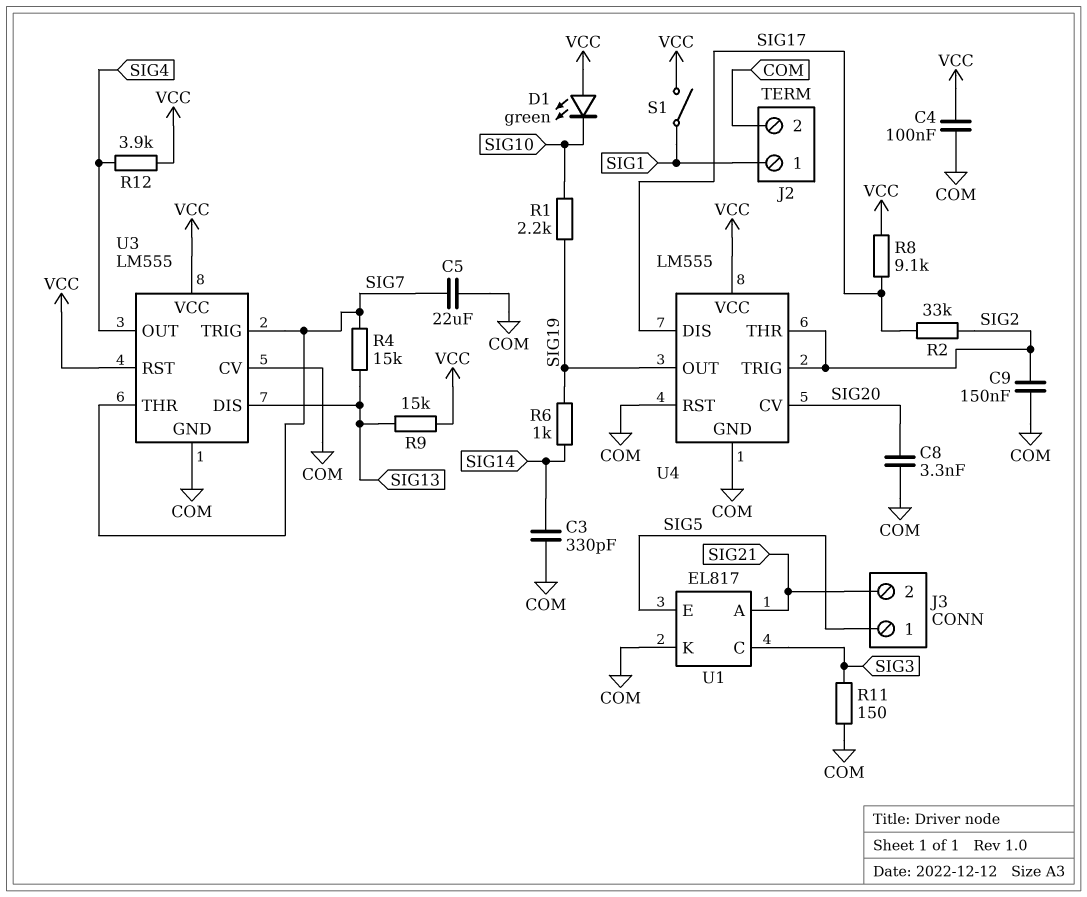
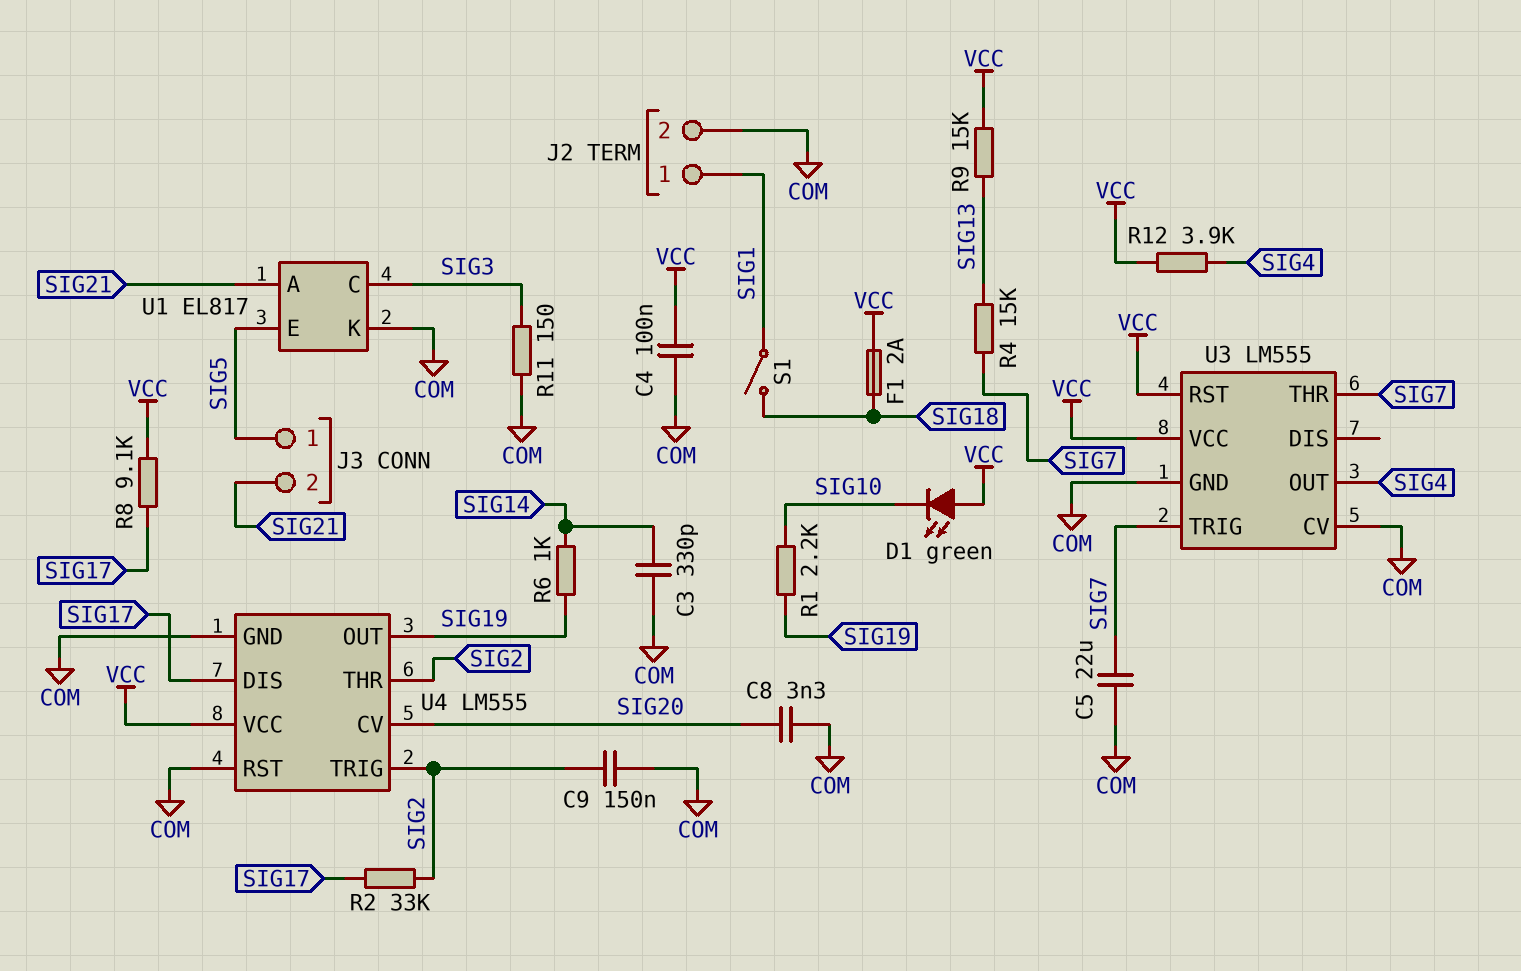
F1: none -> 2A (SIG18, VCC)
S1: switch (SIG1, VCC) -> switch (SIG1, SIG18)
U3 pin DIS: SIG13 -> none

